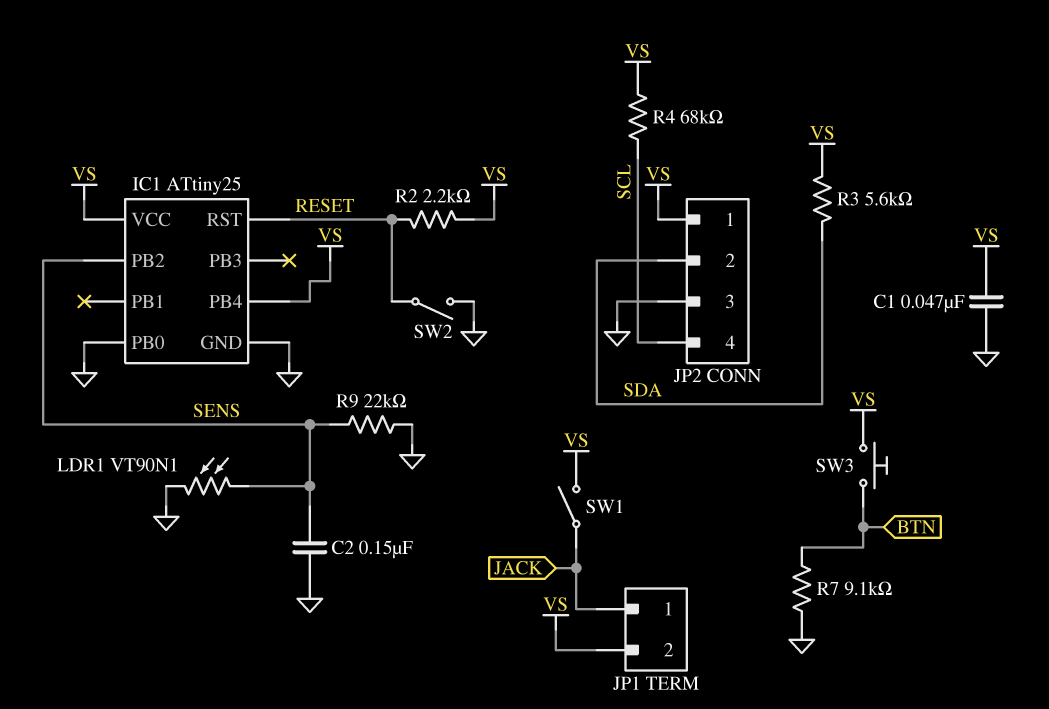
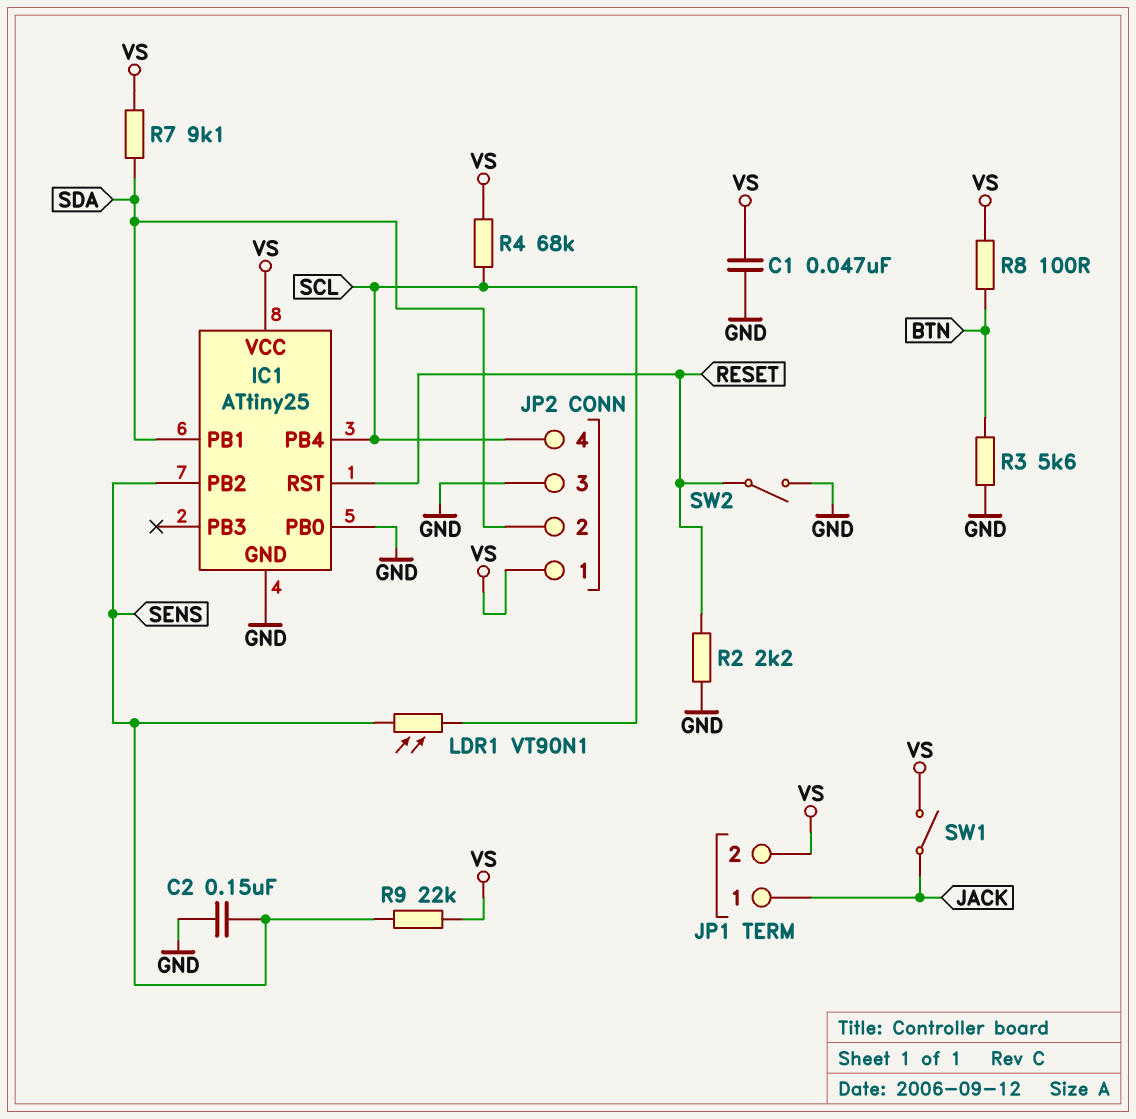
IC1 pin PB1: none -> SDA
IC1 pin PB4: VS -> SCL
LDR1: VT90N1 (GND, SENS) -> VT90N1 (SCL, SENS)
R2: 2.2k (RESET, VS) -> 2.2k (GND, RESET)
R3: 5.6k (SDA, VS) -> 5.6k (BTN, GND)
R7: 9.1k (BTN, GND) -> 9.1k (SDA, VS)
R8: none -> 100 (BTN, VS)
R9: 22k (GND, SENS) -> 22k (SENS, VS)
SW3: button (BTN, VS) -> none

